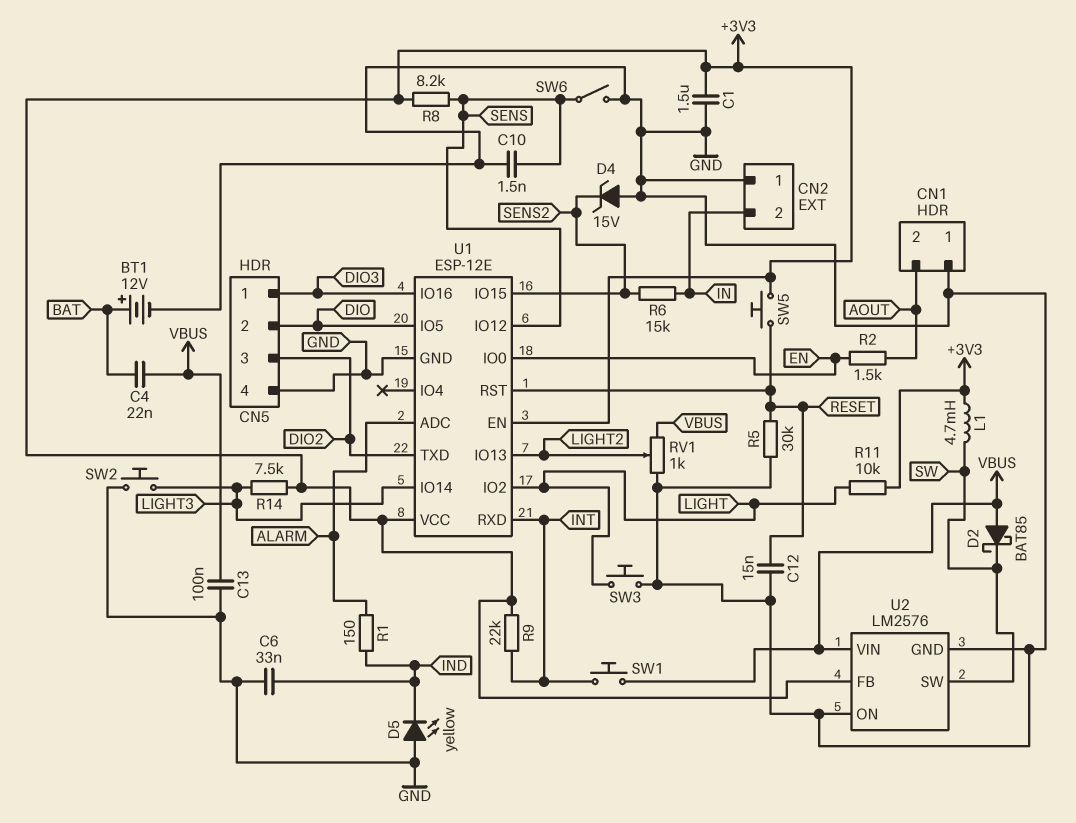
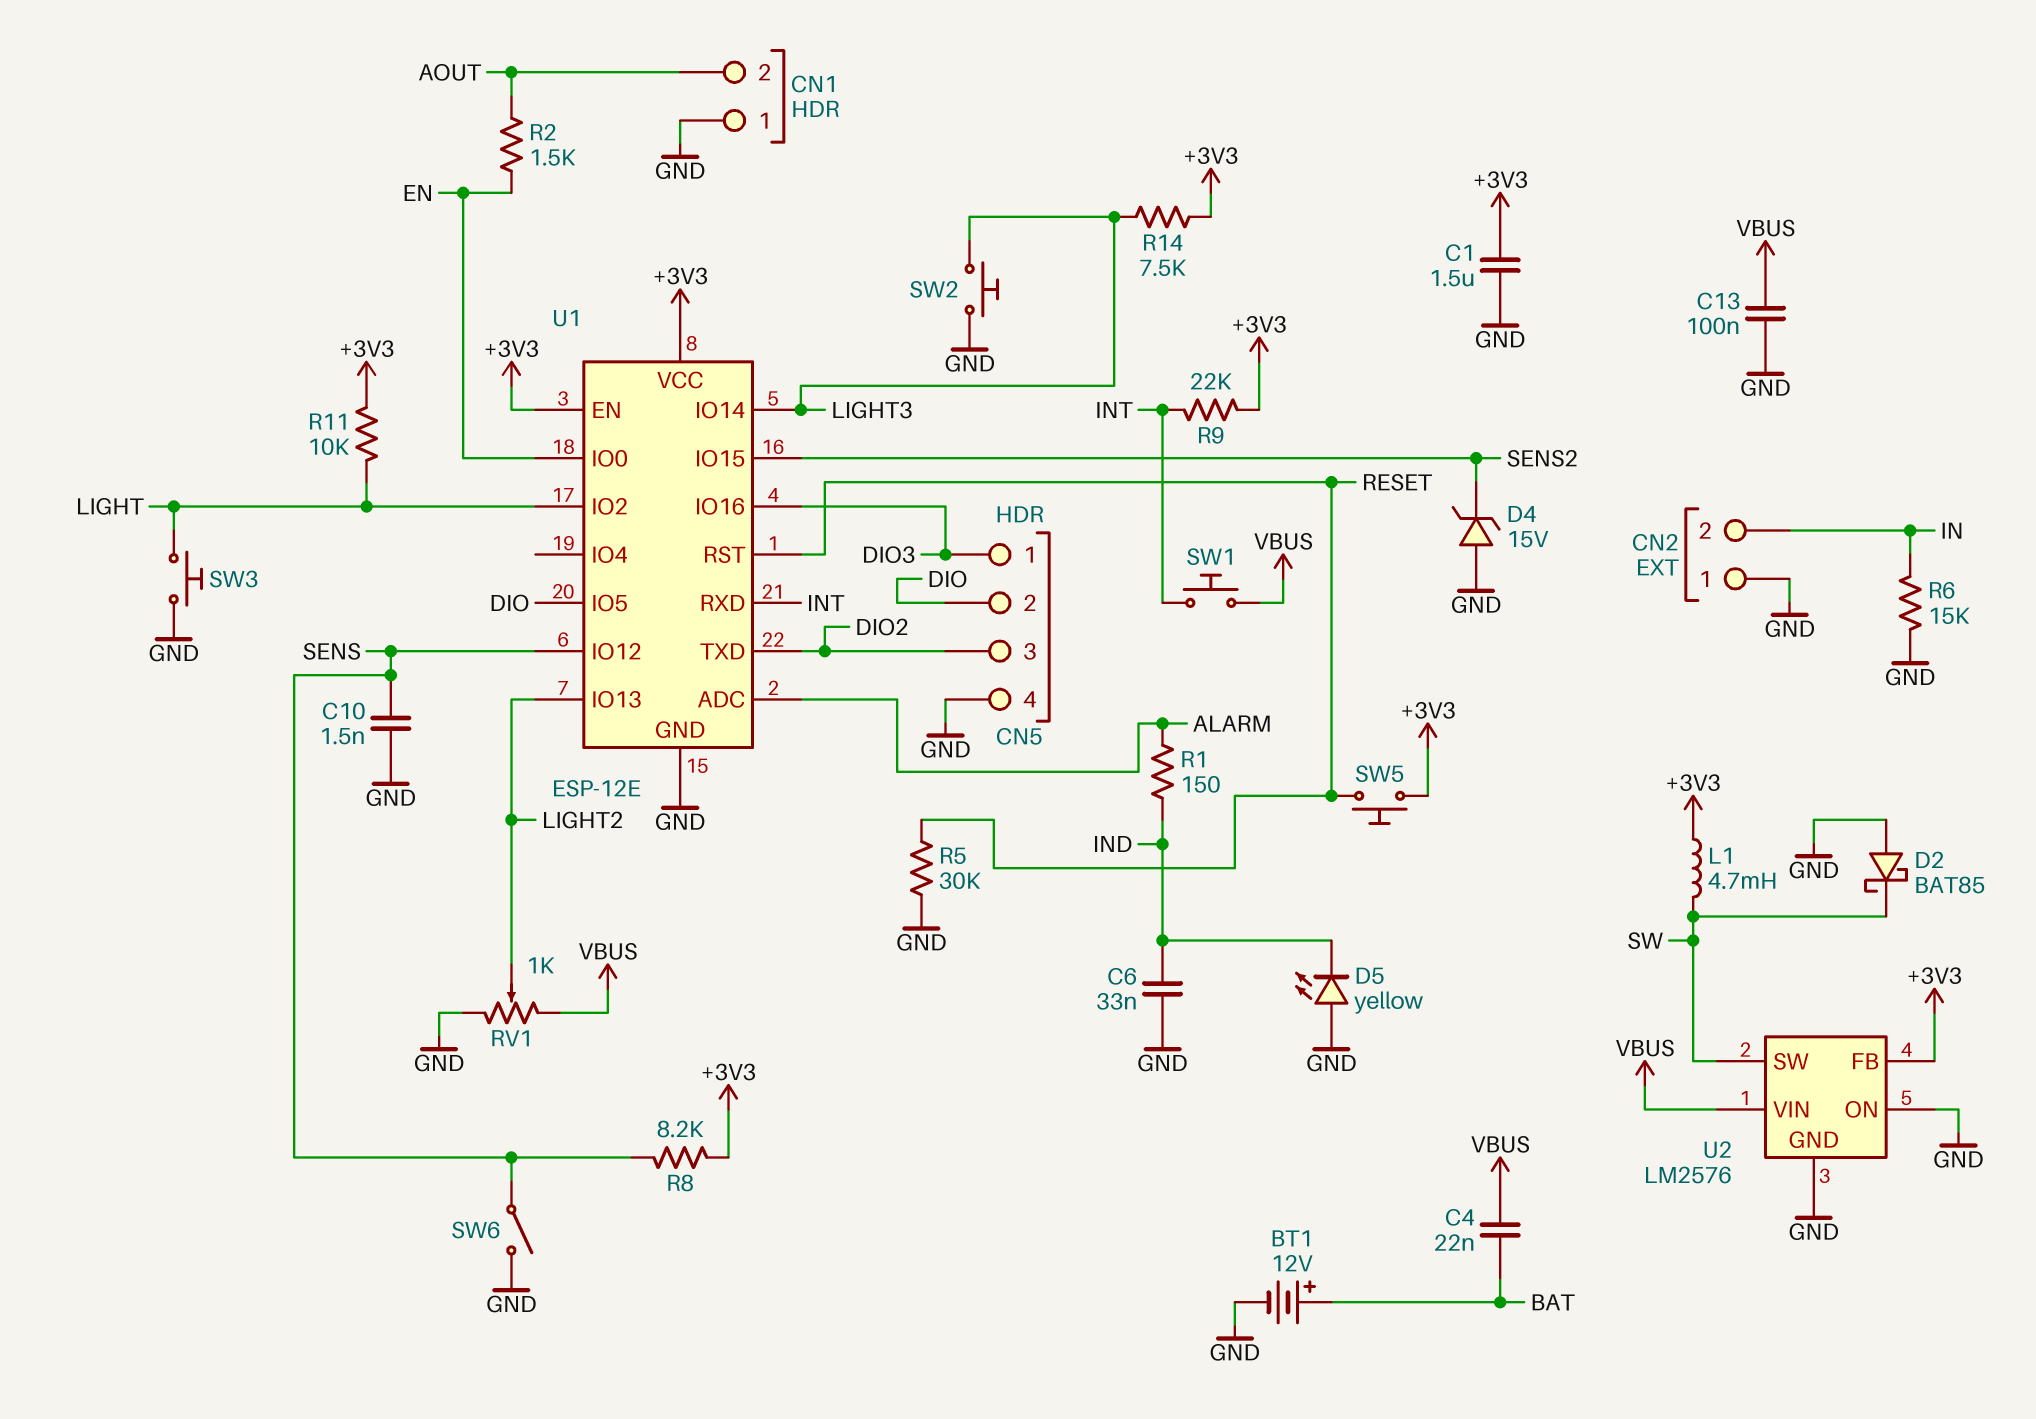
C12: 15nF (GND, RESET) -> none
D2: schottky BAT85 (A VBUS, K SW) -> schottky BAT85 (A GND, K SW)
R6: 15k (IN, SENS2) -> 15k (GND, IN)

